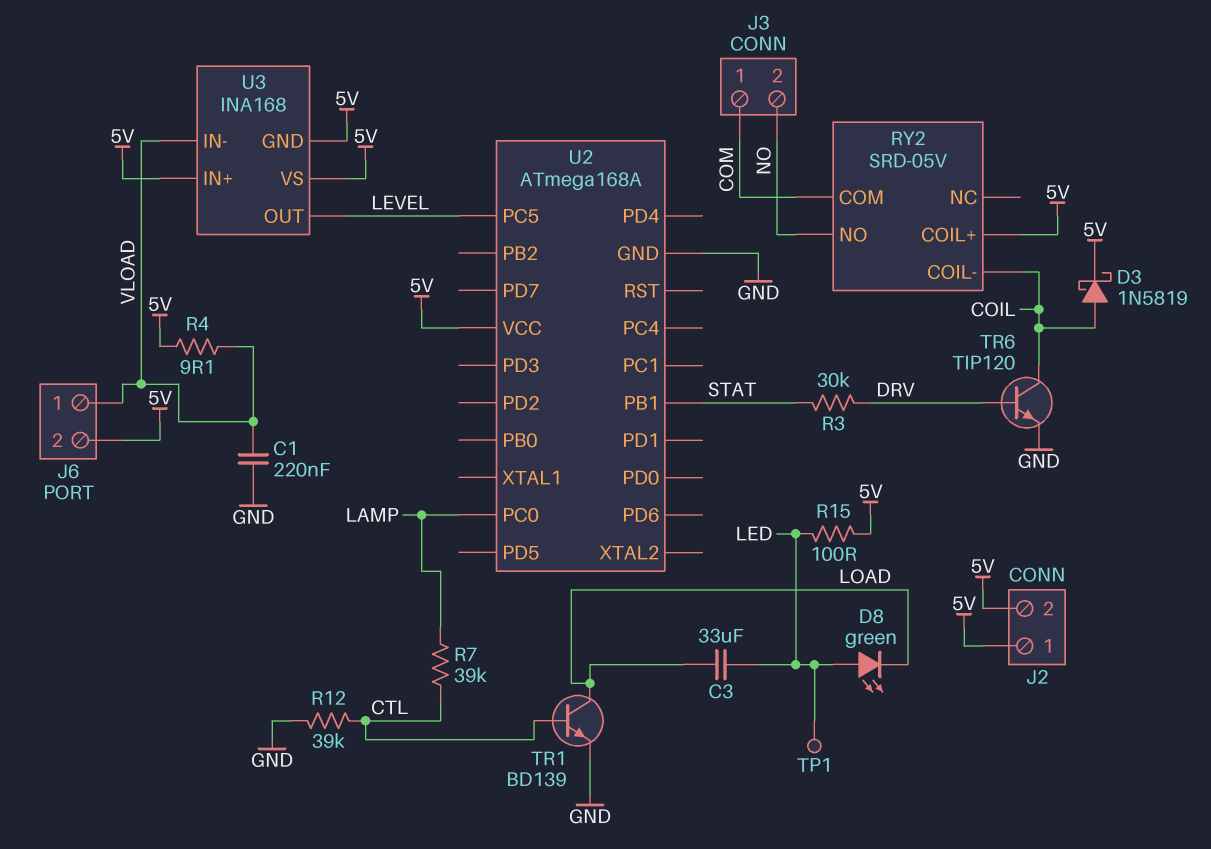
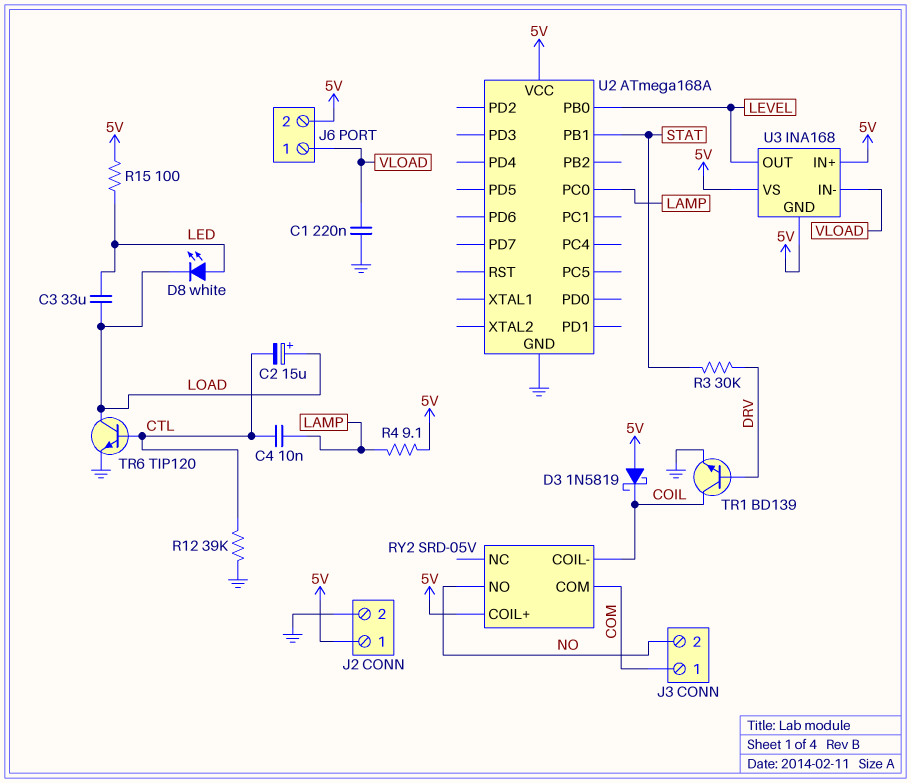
C2: none -> 15uF (plus LOAD, minus CTL)
C4: none -> 10nF (CTL, LAMP)
D3: schottky 1N5819 (A COIL, K 5V) -> schottky 1N5819 (A 5V, K COIL)
D8: LED green (A LED, K LOAD) -> LED white (A LED, K LOAD)
J2 pin 2: 5V -> GND
R4: 9.1 (5V, VLOAD) -> 9.1 (5V, LAMP)
R7: 39k (CTL, LAMP) -> none
TP1: test point (LED) -> none
TR1: NPN BD139 (B CTL, C LOAD, E GND) -> NPN BD139 (B DRV, C COIL, E GND)
TR6: NPN TIP120 (B DRV, C COIL, E GND) -> NPN TIP120 (B CTL, C LOAD, E GND)
U2 pin PB0: none -> LEVEL
U2 pin PC5: LEVEL -> none

